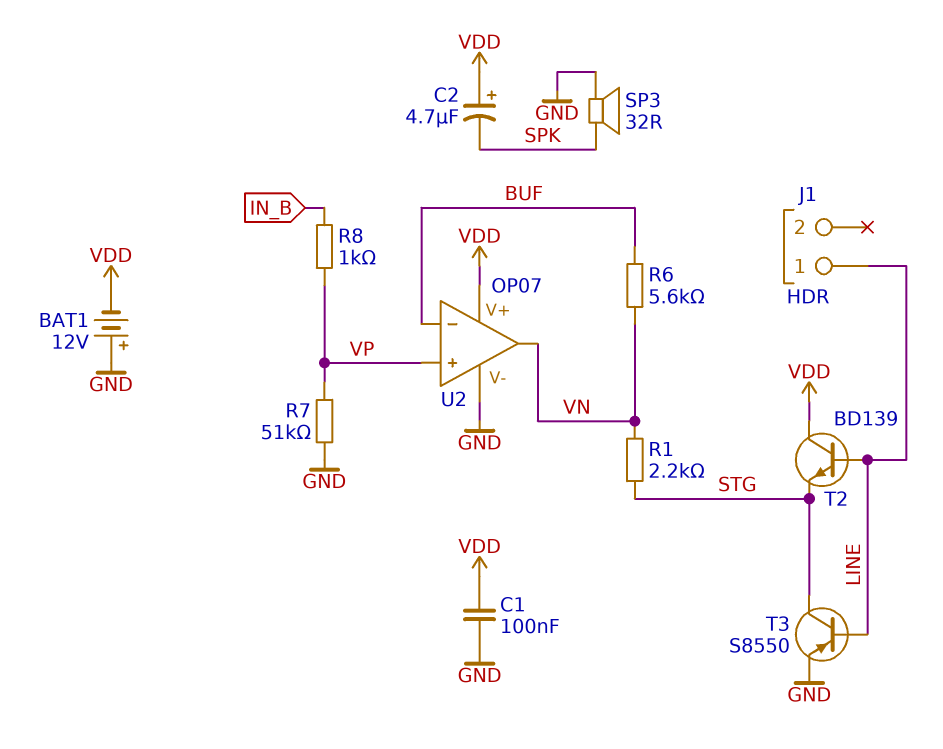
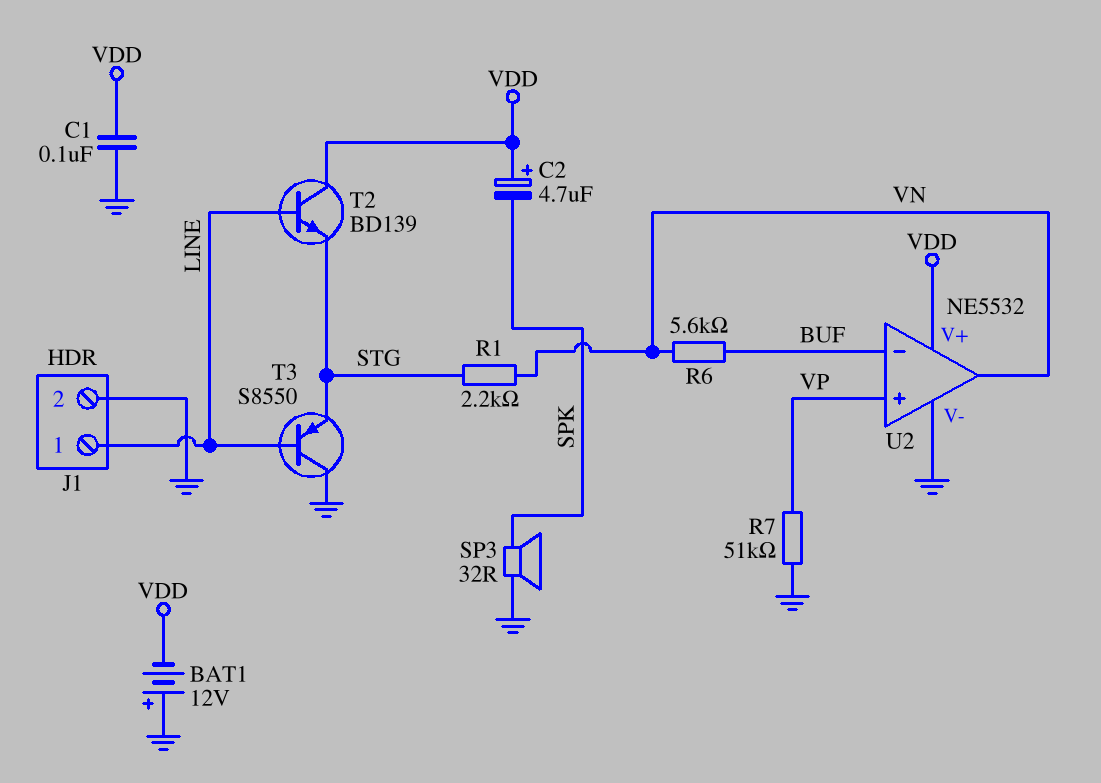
J1 pin 2: none -> GND
R8: 1k (IN_B, VP) -> none
T3: PNP S8550 (B LINE, C STG, E GND) -> PNP S8550 (B LINE, C GND, E STG)
U2: OP07 -> NE5532

